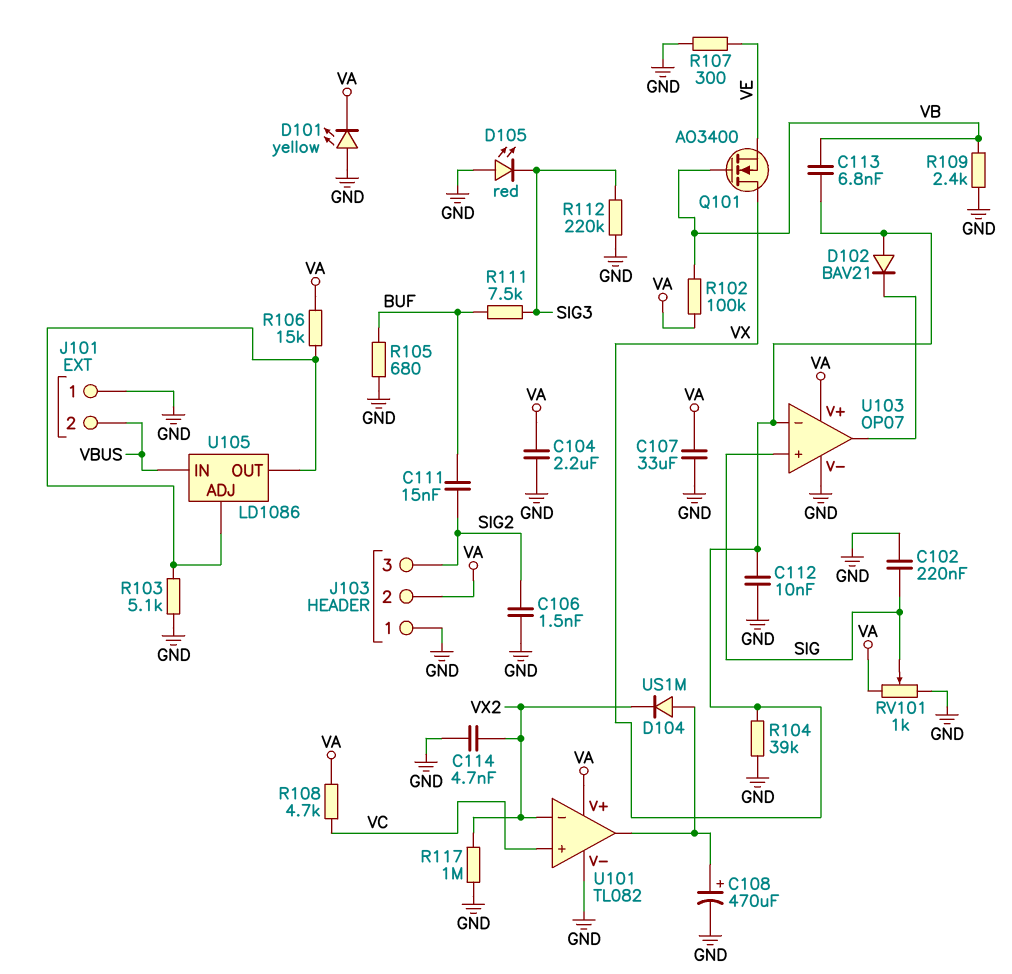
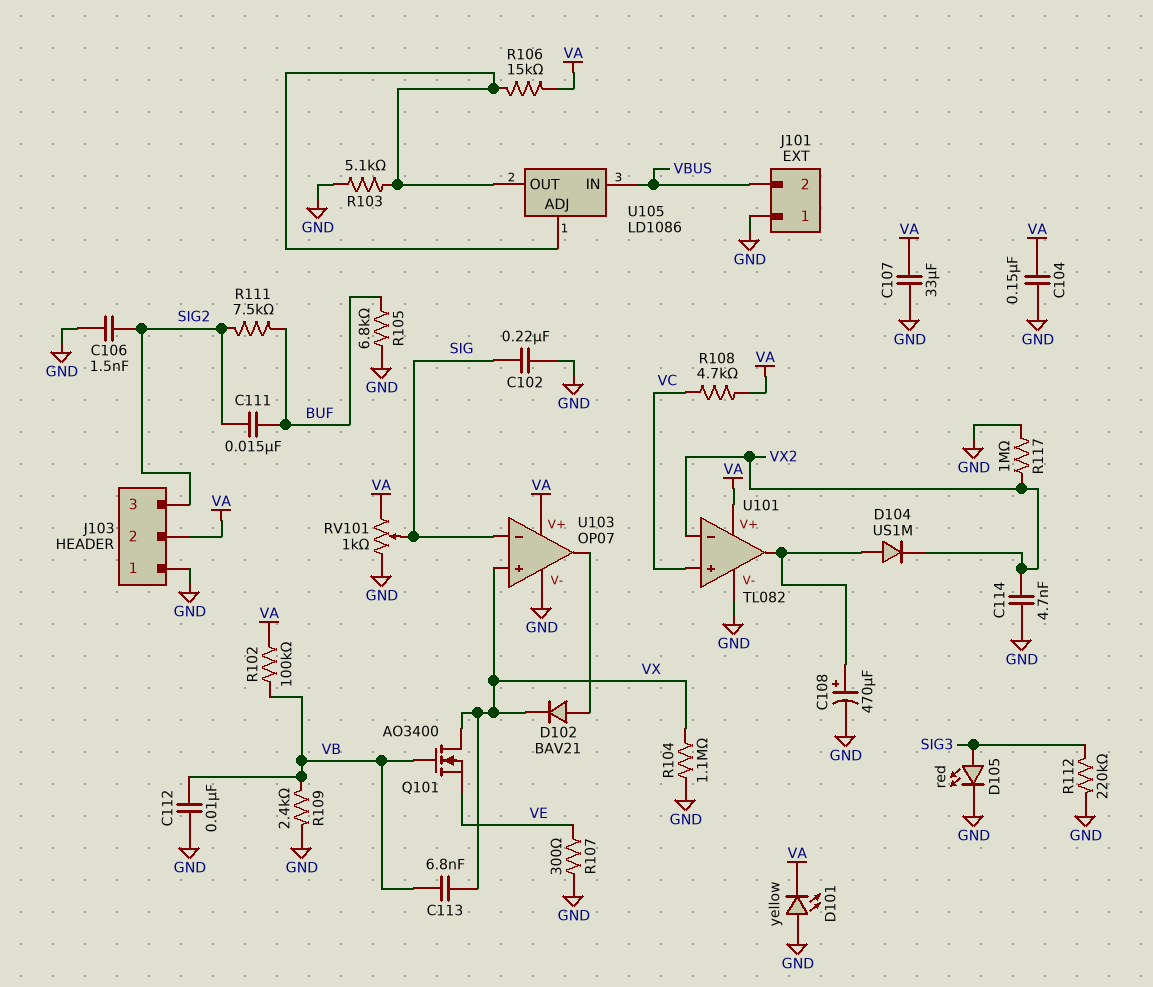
C104: 2.2uF (GND, VA) -> 150nF (GND, VA)
C112: 10nF (GND, VX) -> 10nF (GND, VB)
D102: diode BAV21 (A VX, K U103/out) -> diode BAV21 (A U103/out, K VX)
D105: LED red (A GND, K SIG3) -> LED red (A SIG3, K GND)
R104: 39k (GND, VX) -> 1.1M (GND, VX)
R105: 680 (BUF, GND) -> 6.8k (BUF, GND)
R111: 7.5k (BUF, SIG3) -> 7.5k (BUF, SIG2)
U103 pin in+: SIG -> VX
U103 pin in-: VX -> SIG

